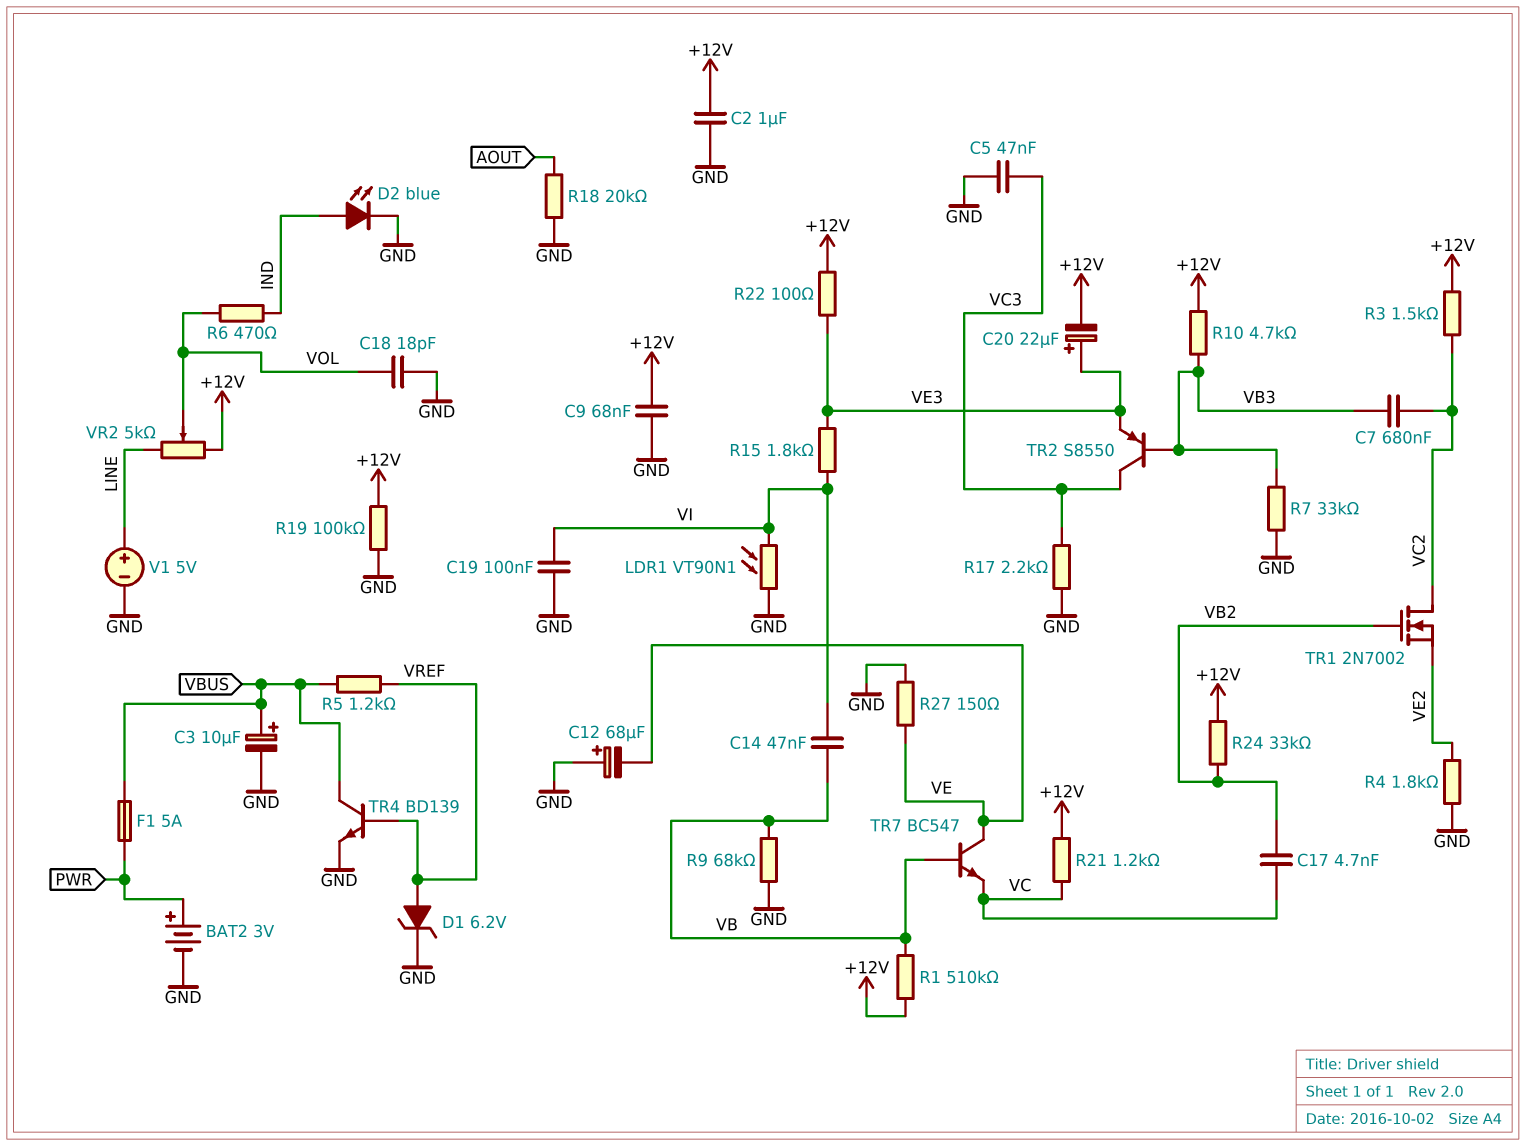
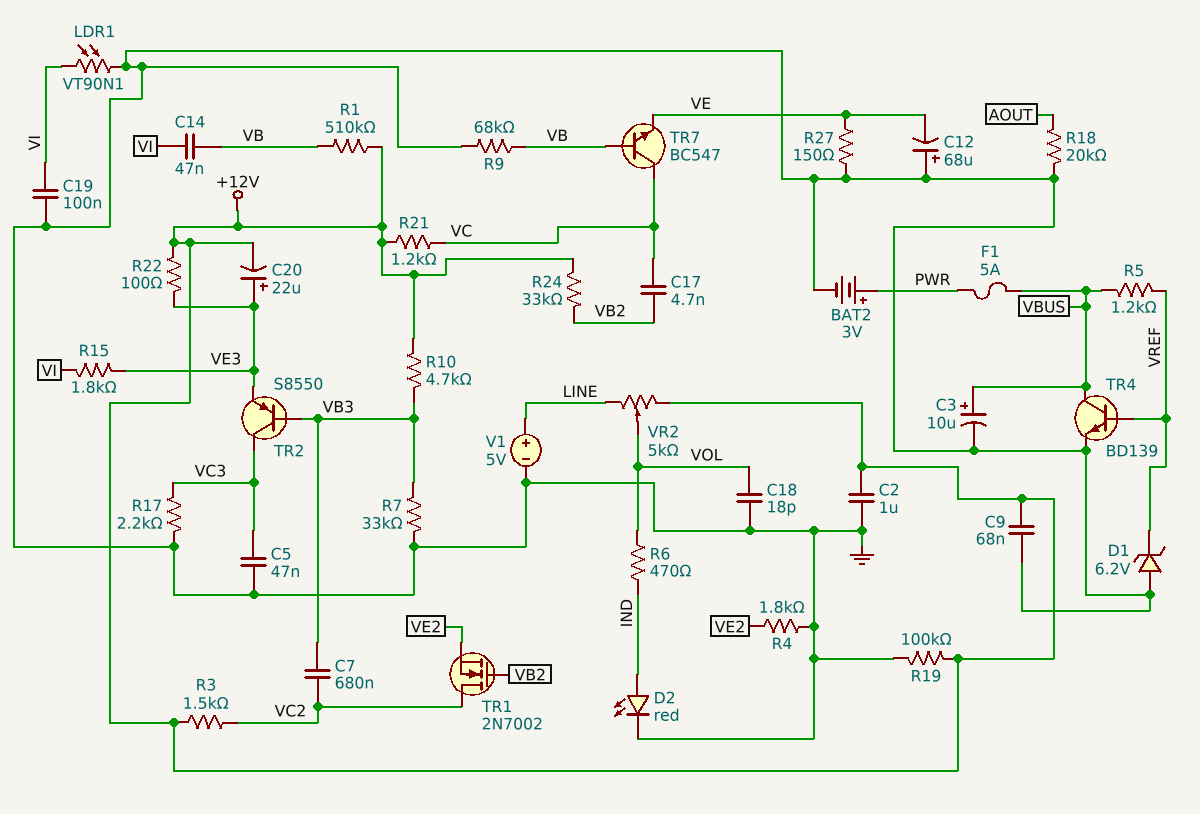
D1: zener 6.2V (A VREF, K GND) -> zener 6.2V (A GND, K VREF)
D2: LED blue (A IND, K GND) -> LED red (A IND, K GND)
TR7: NPN BC547 (B VB, C VE, E VC) -> NPN BC547 (B VB, C VC, E VE)

